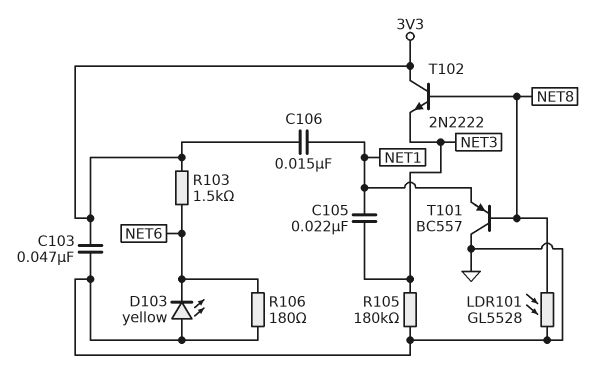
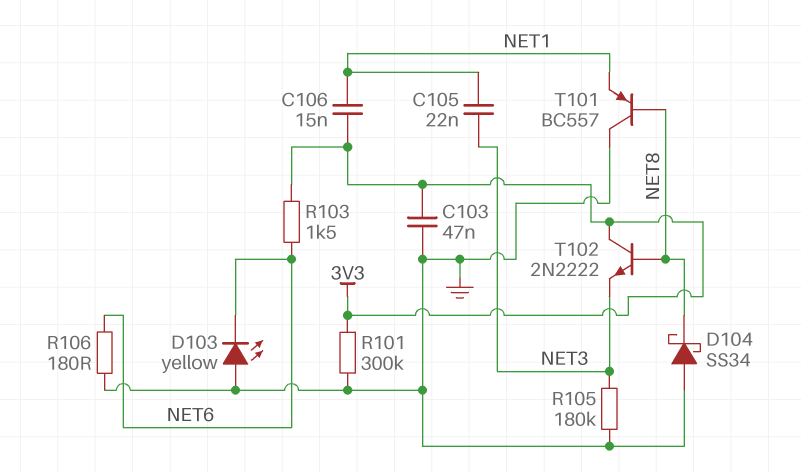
D104: none -> schottky SS34 (A GND, K NET8)
LDR101: GL5528 (GND, NET8) -> none
R101: none -> 300k (3V3, GND)

